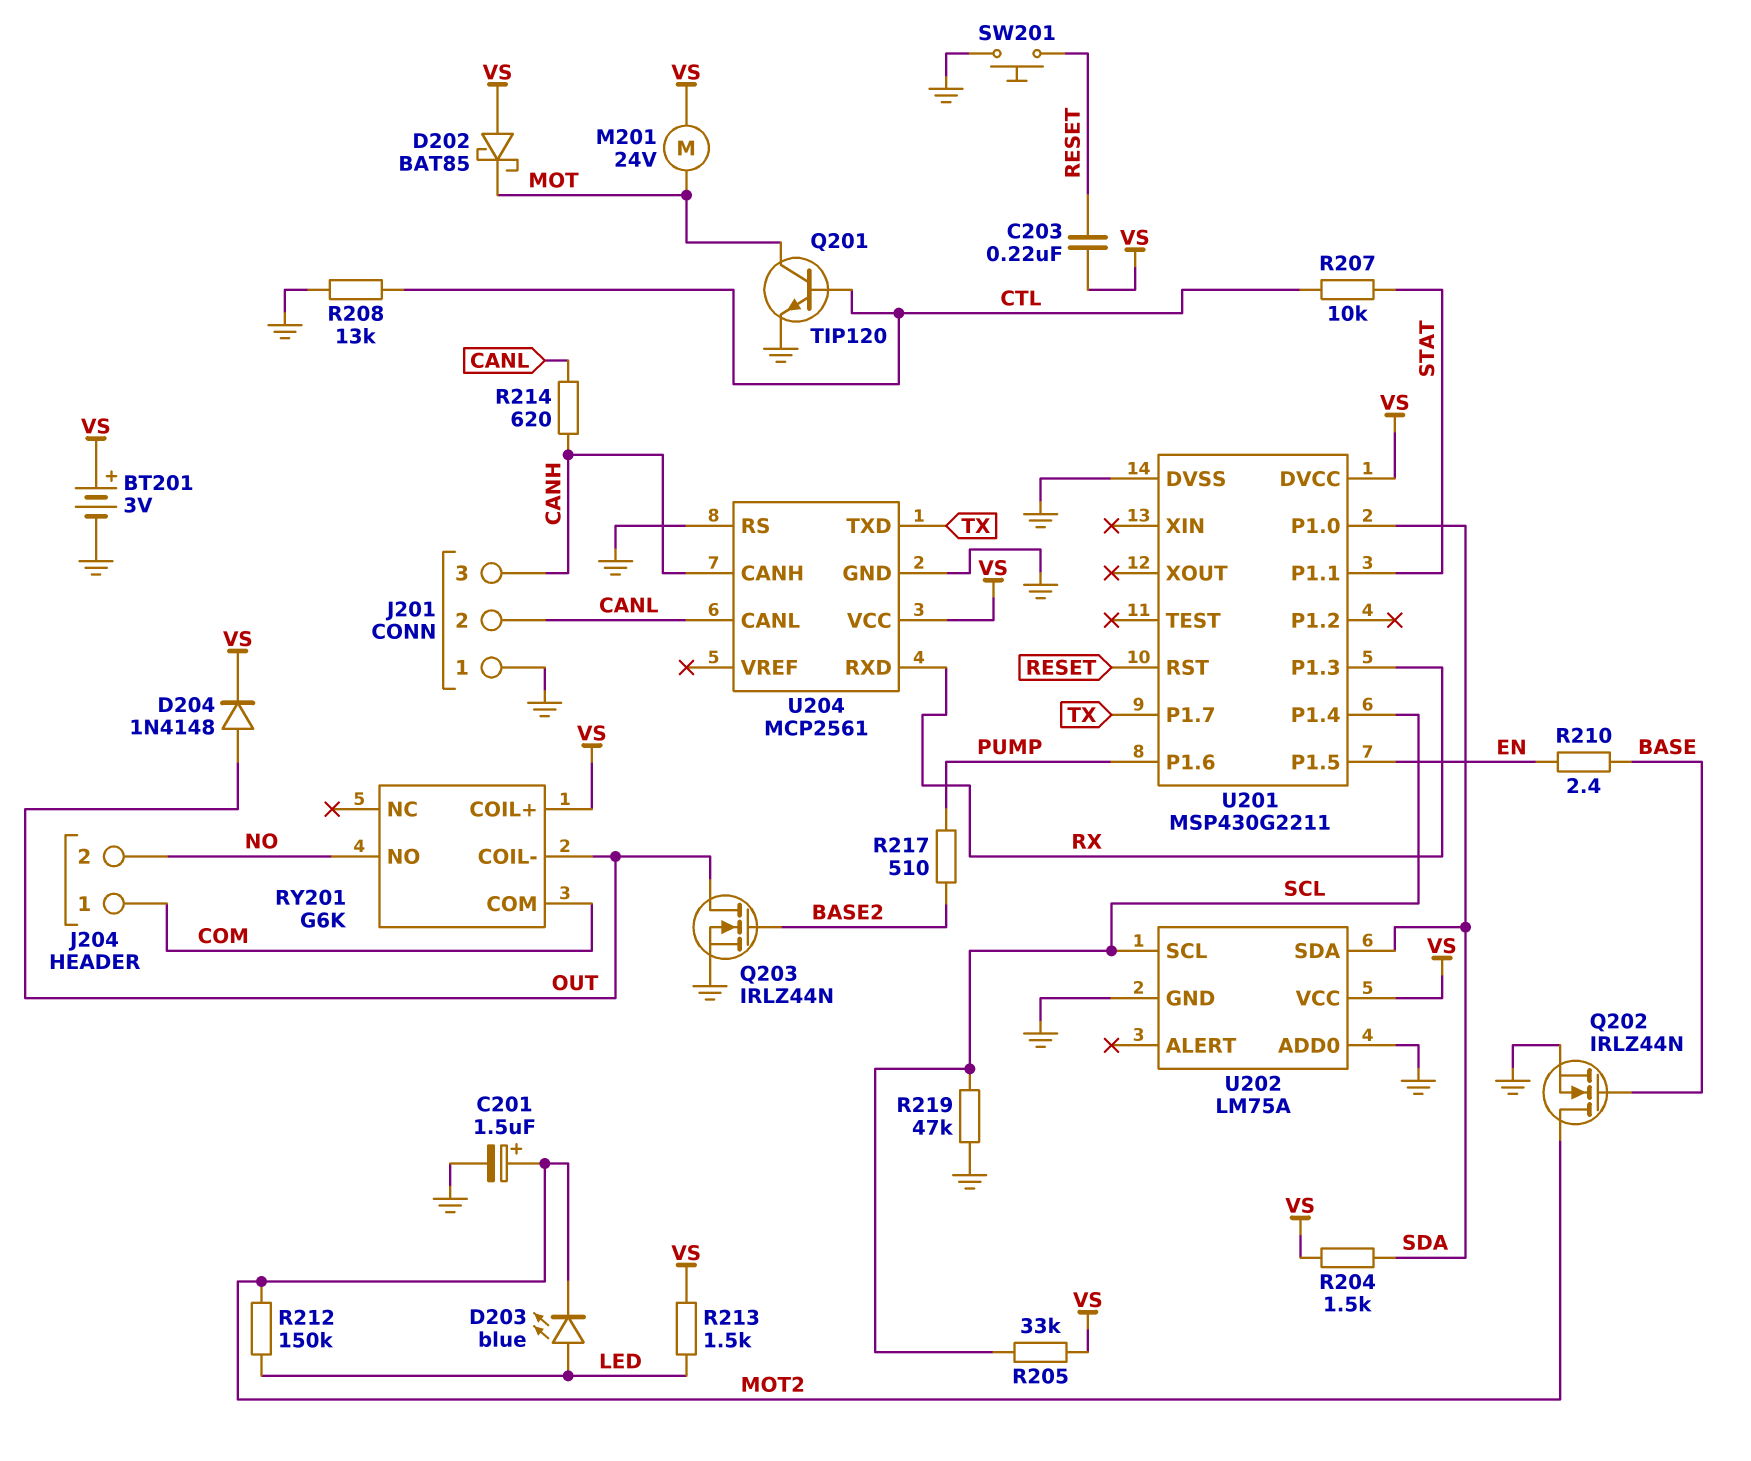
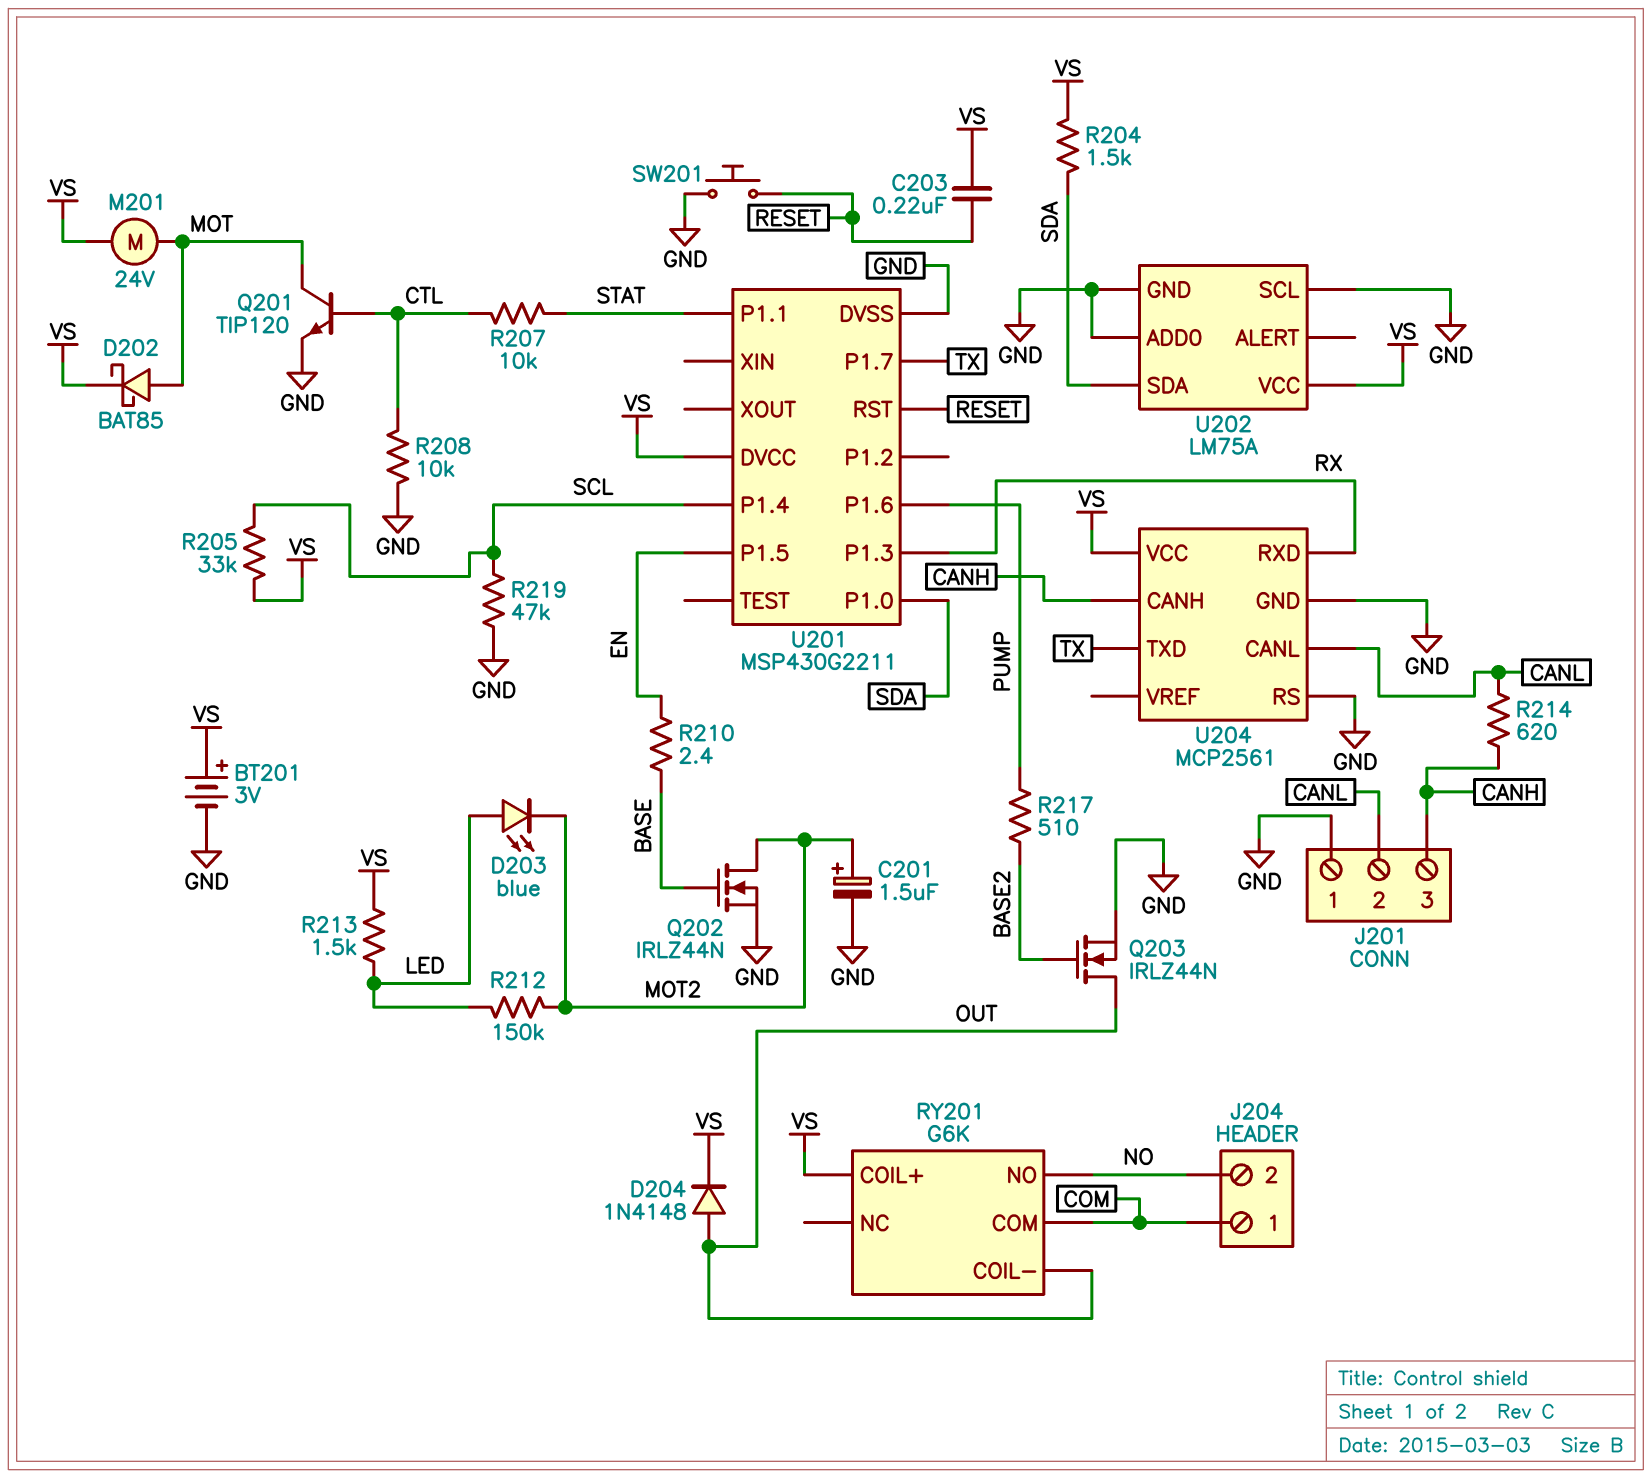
D202: schottky BAT85 (A VS, K MOT) -> schottky BAT85 (A MOT, K VS)
R208: 13k (CTL, GND) -> 10k (CTL, GND)
U202 pin SCL: SCL -> GND

